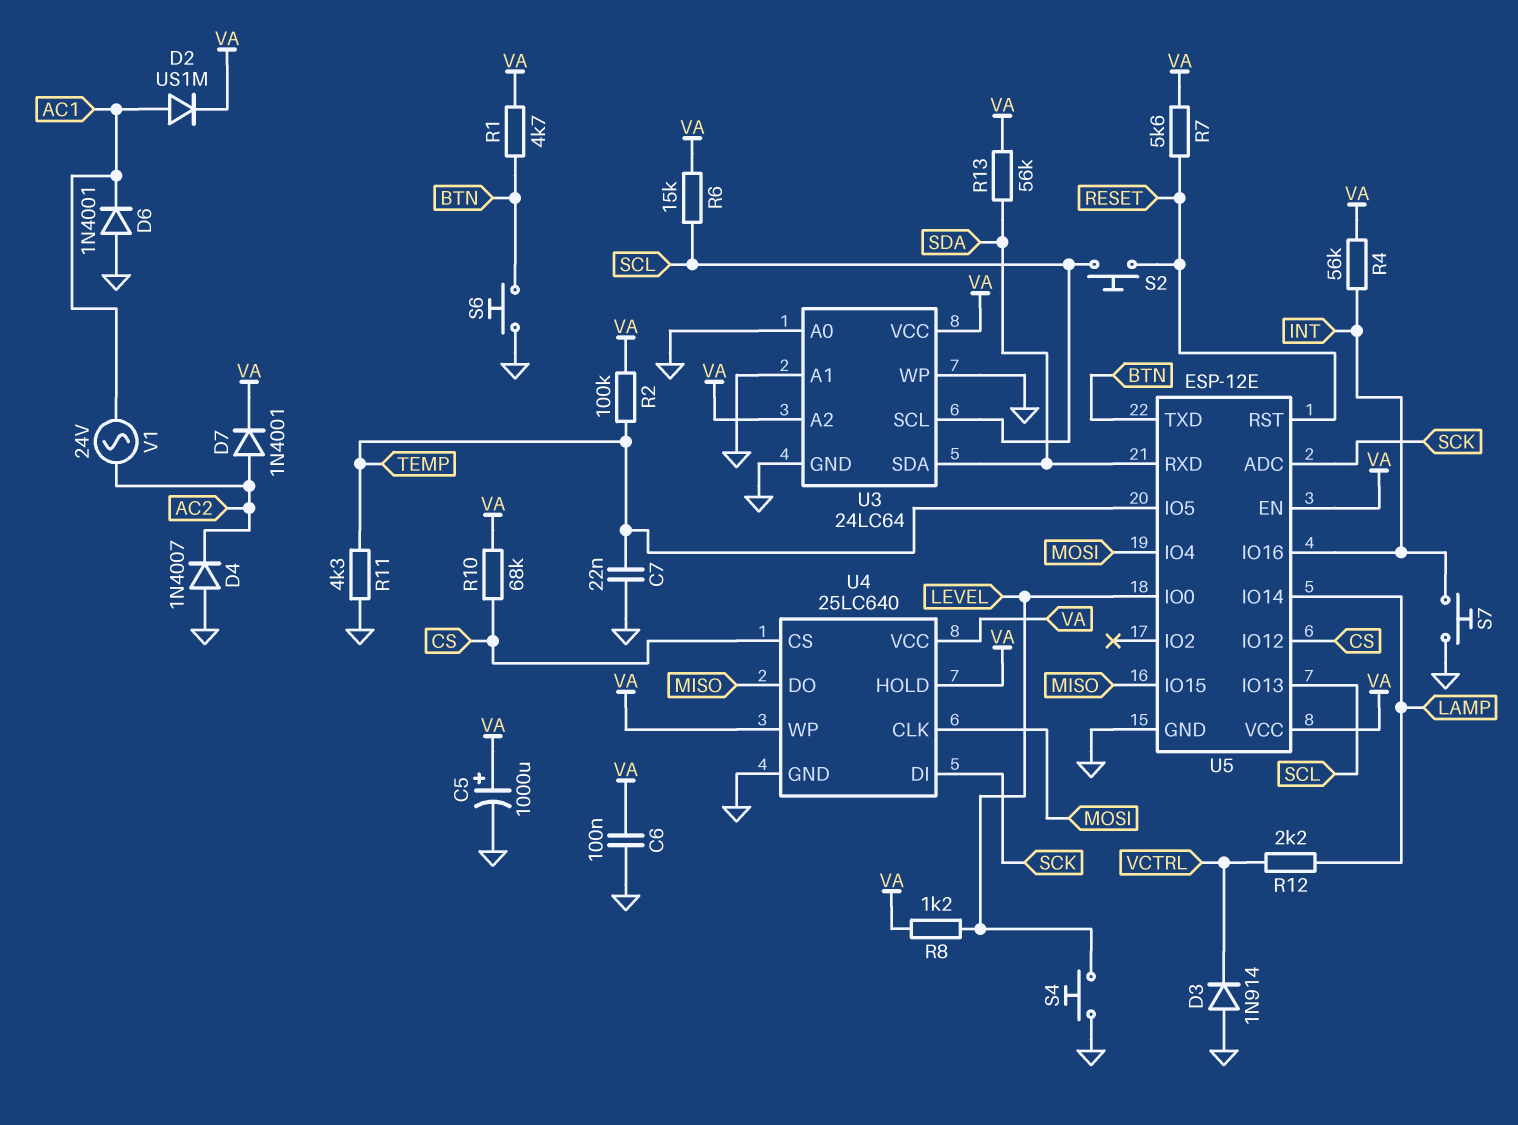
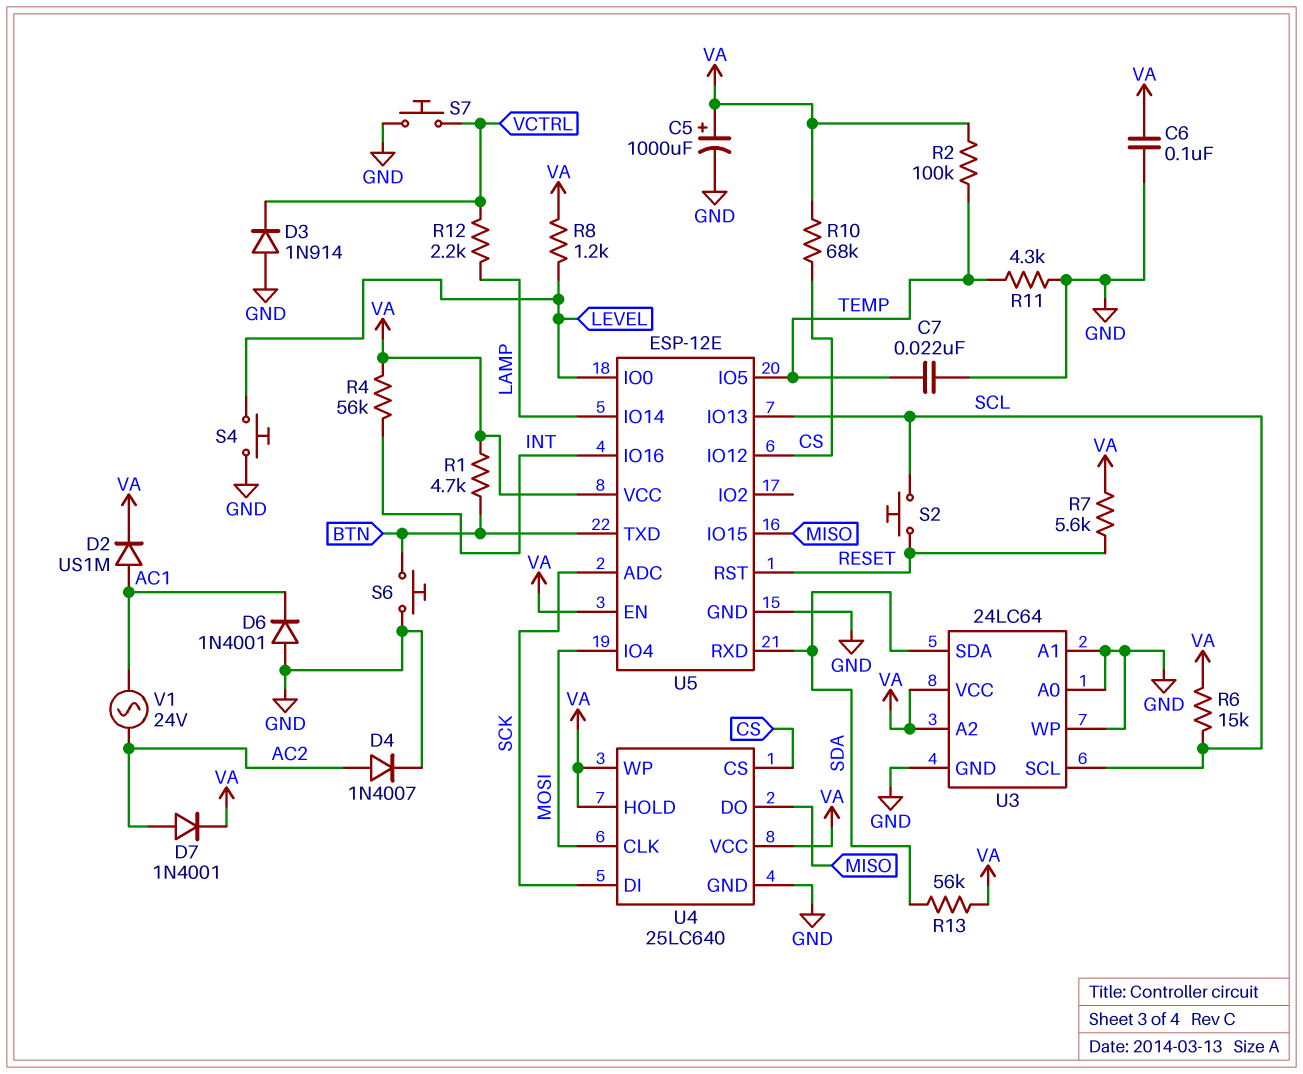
D4: diode 1N4007 (A GND, K AC2) -> diode 1N4007 (A AC2, K GND)
S7: button (GND, INT) -> button (GND, VCTRL)

